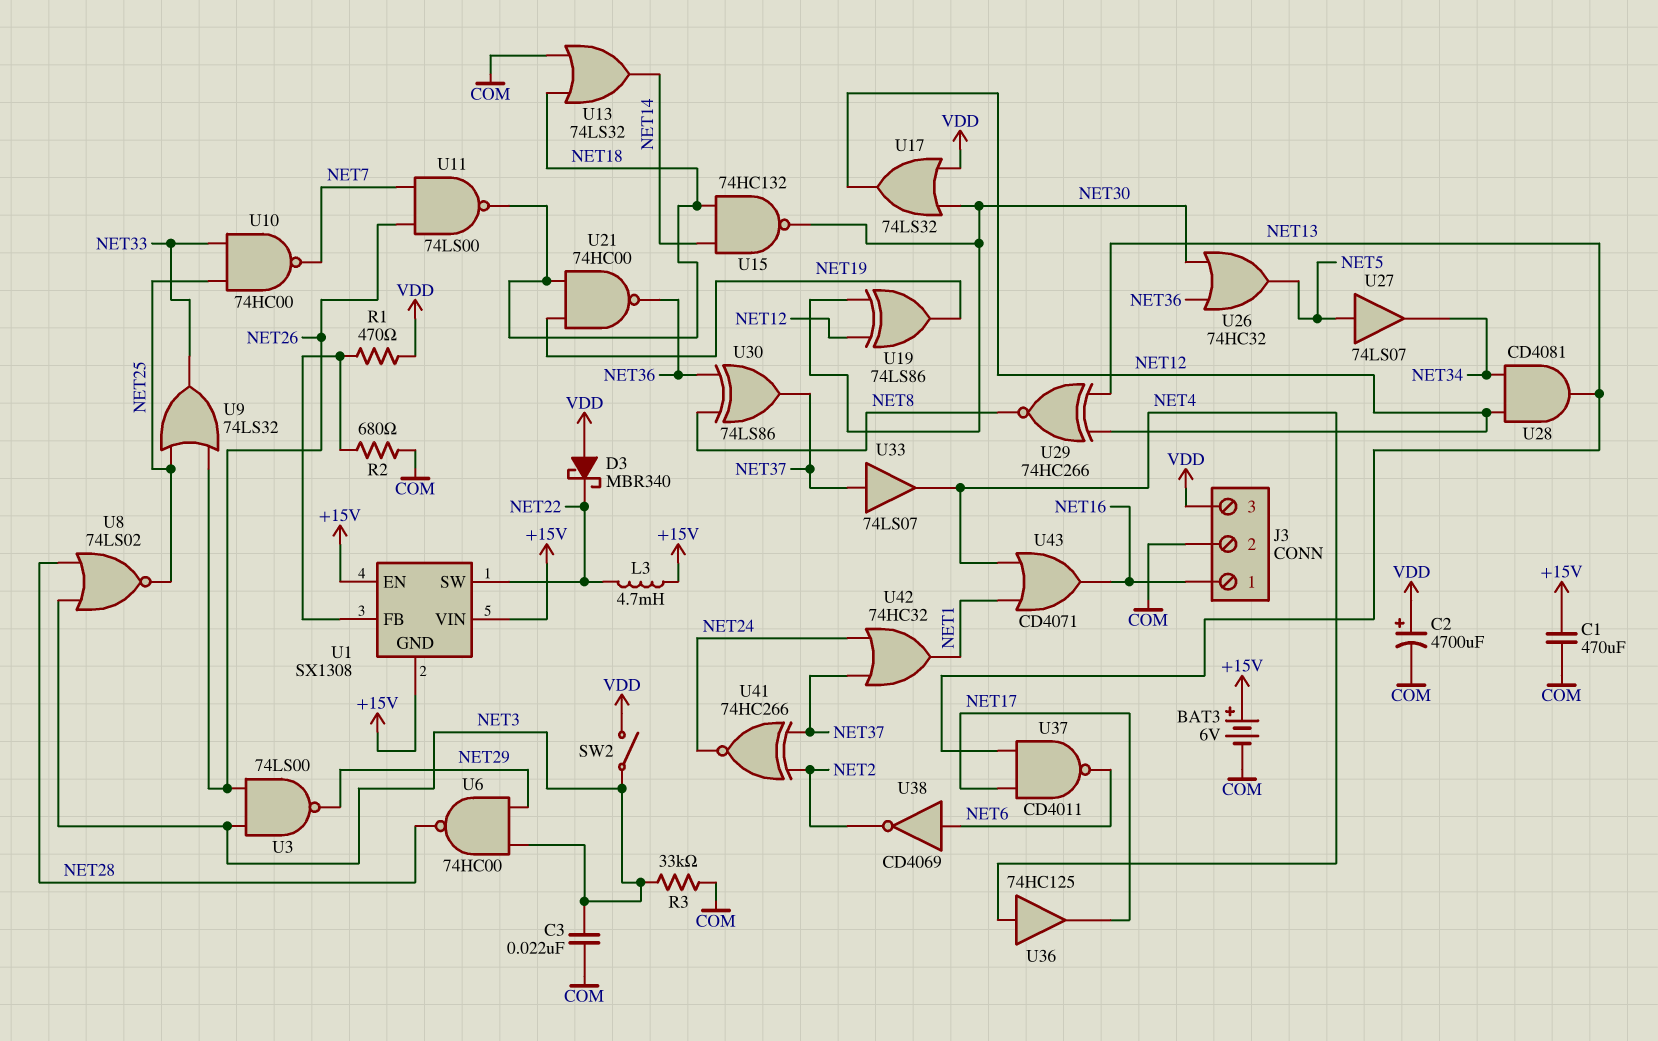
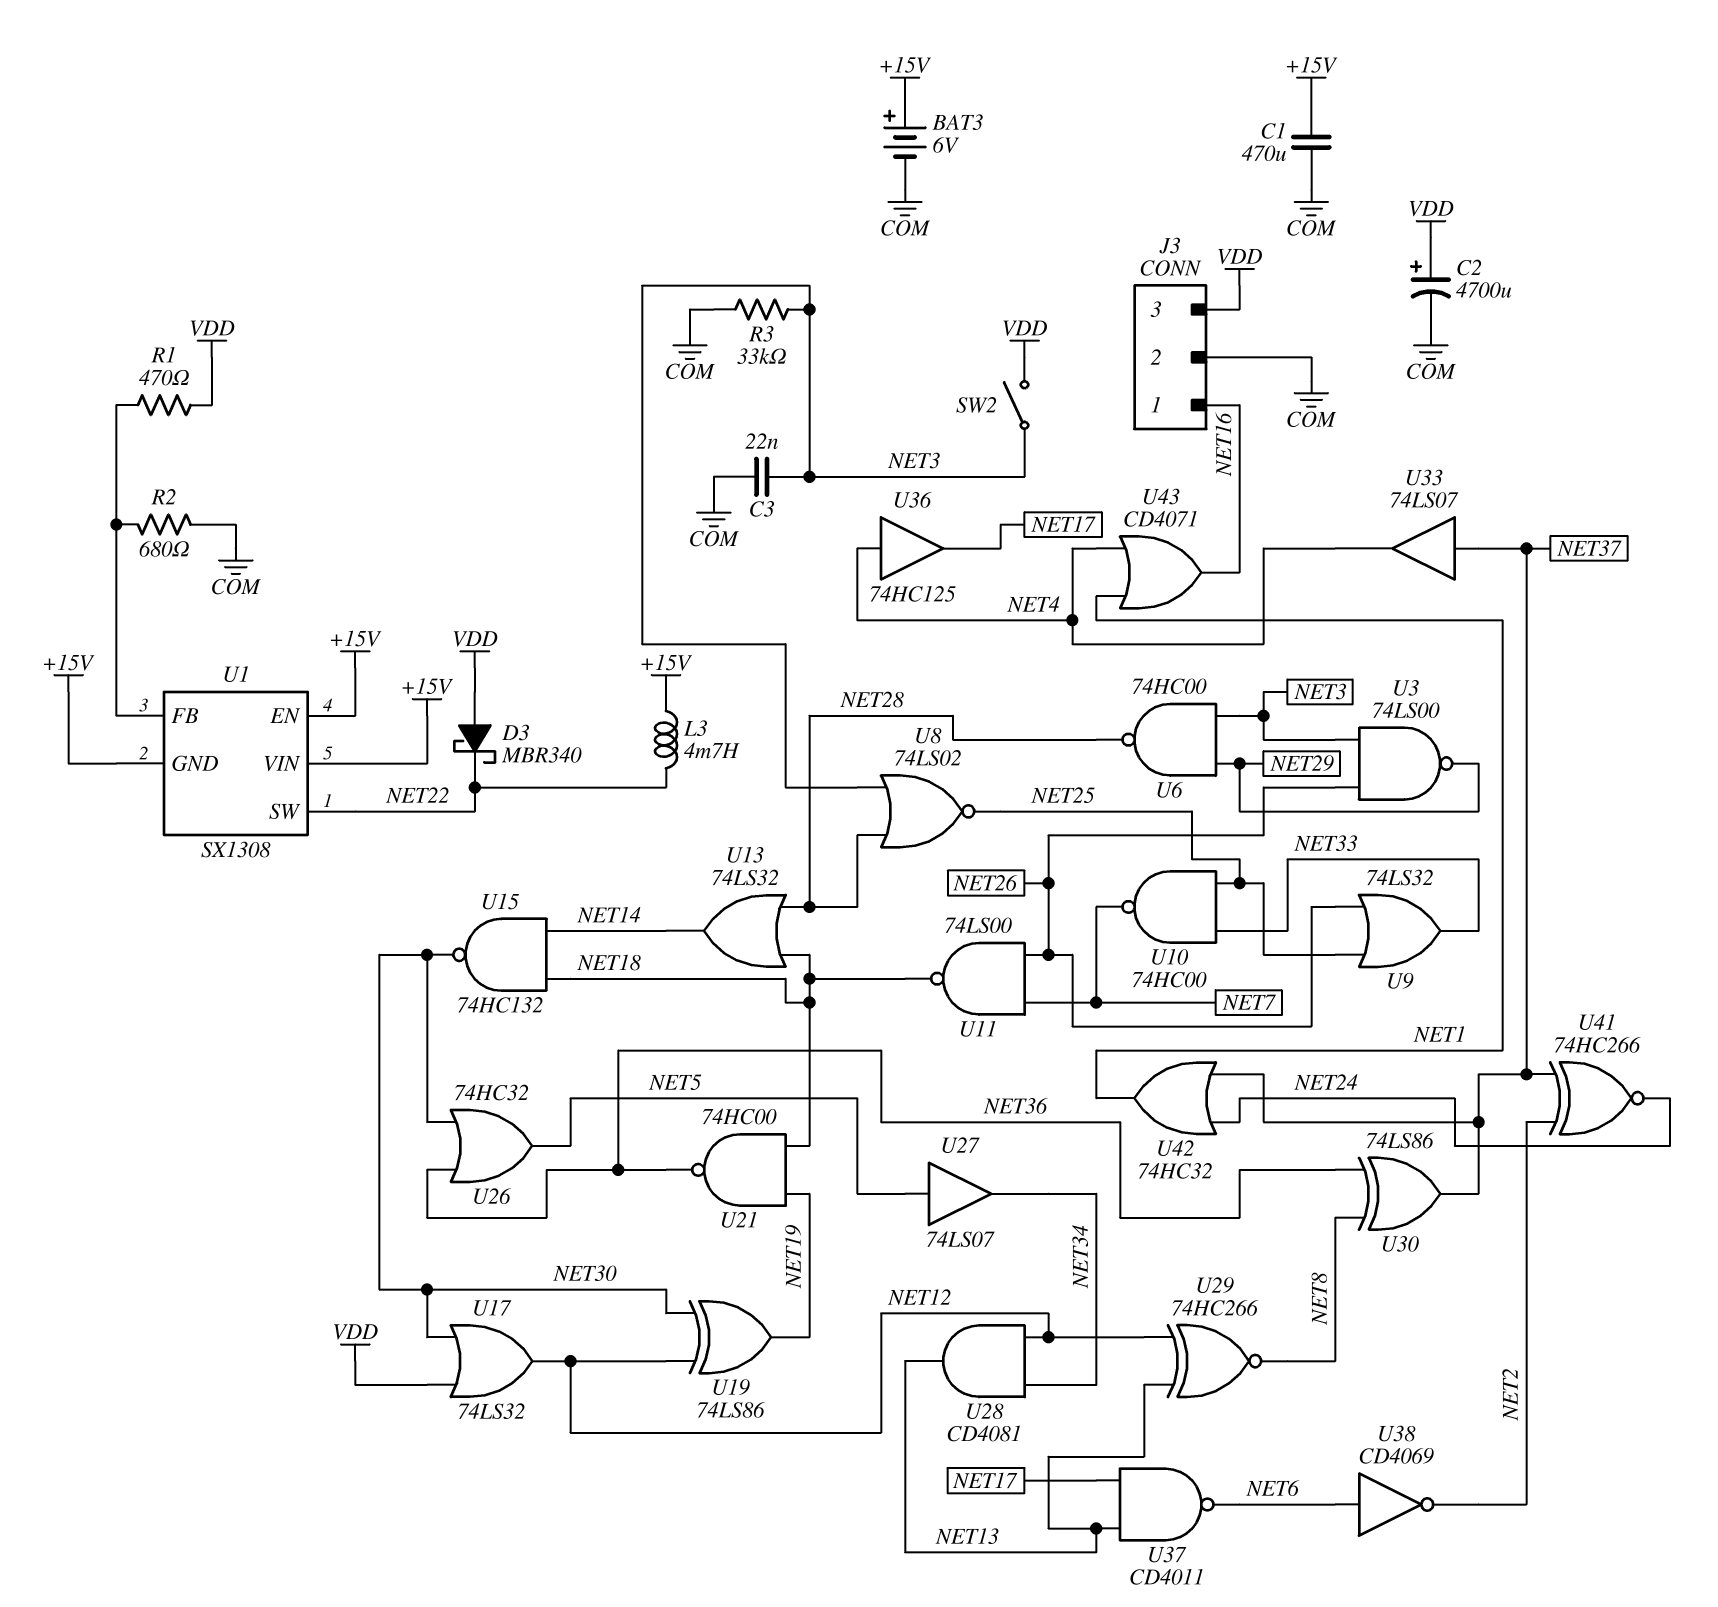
U13: OR 74LS32 (in COM, in NET18, out NET14) -> OR 74LS32 (in NET18, in NET28, out NET14)

